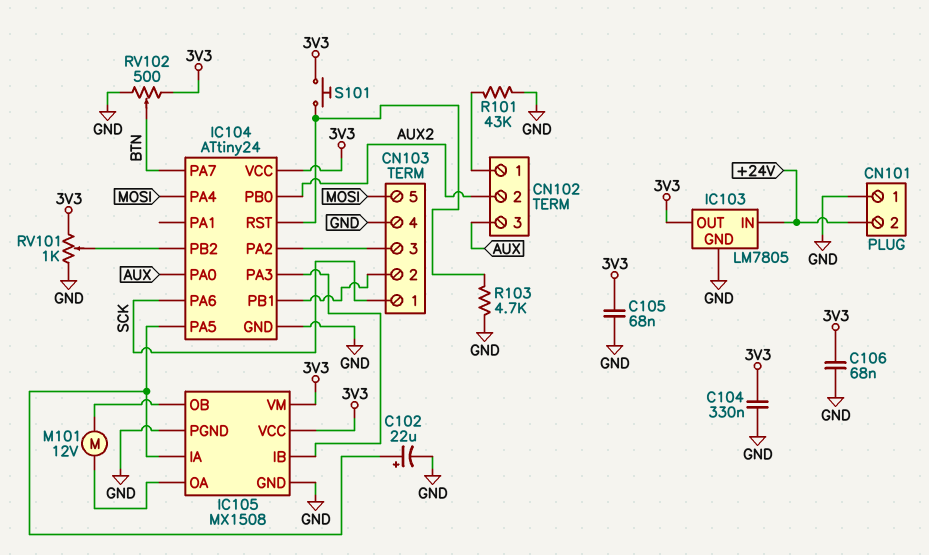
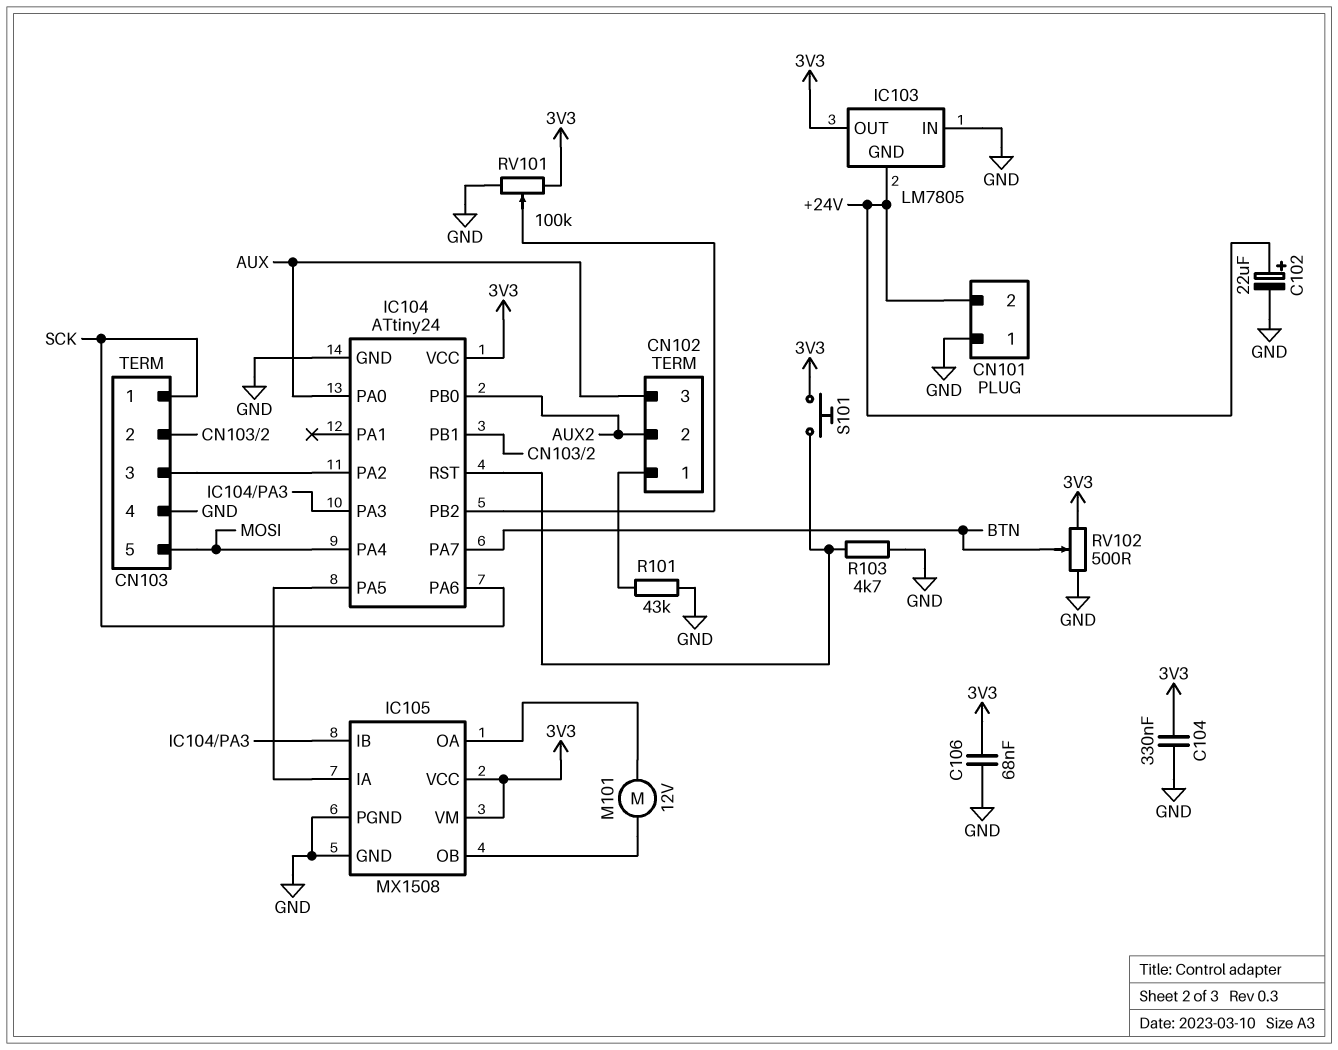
C102: 22uF (plus IC104/PA5, minus GND) -> 22uF (plus +24V, minus GND)
C105: 68nF (3V3, GND) -> none
IC103 pin GND: GND -> +24V
IC103 pin IN: +24V -> GND
RV101: 1k (3V3, GND, wiper IC104/PB2) -> 100k (3V3, GND, wiper IC104/PB2)

